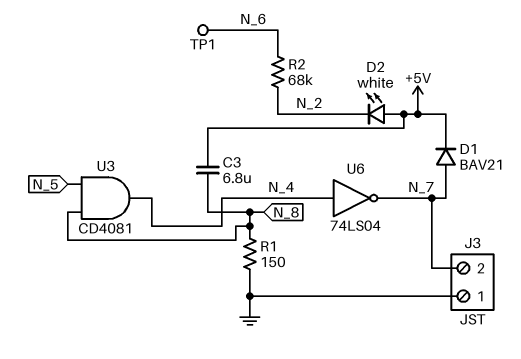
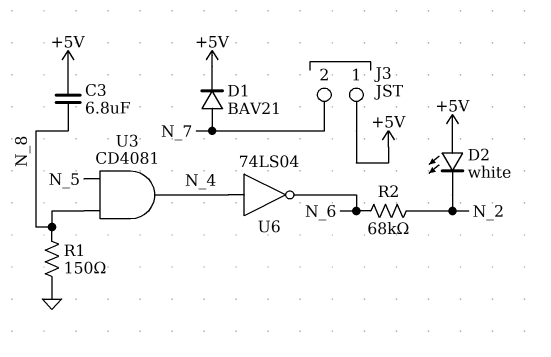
J3 pin 1: GND -> +5V
TP1: test point (N_6) -> none
U6: NOT 74LS04 (in N_4, out N_7) -> NOT 74LS04 (in N_4, out N_6)

